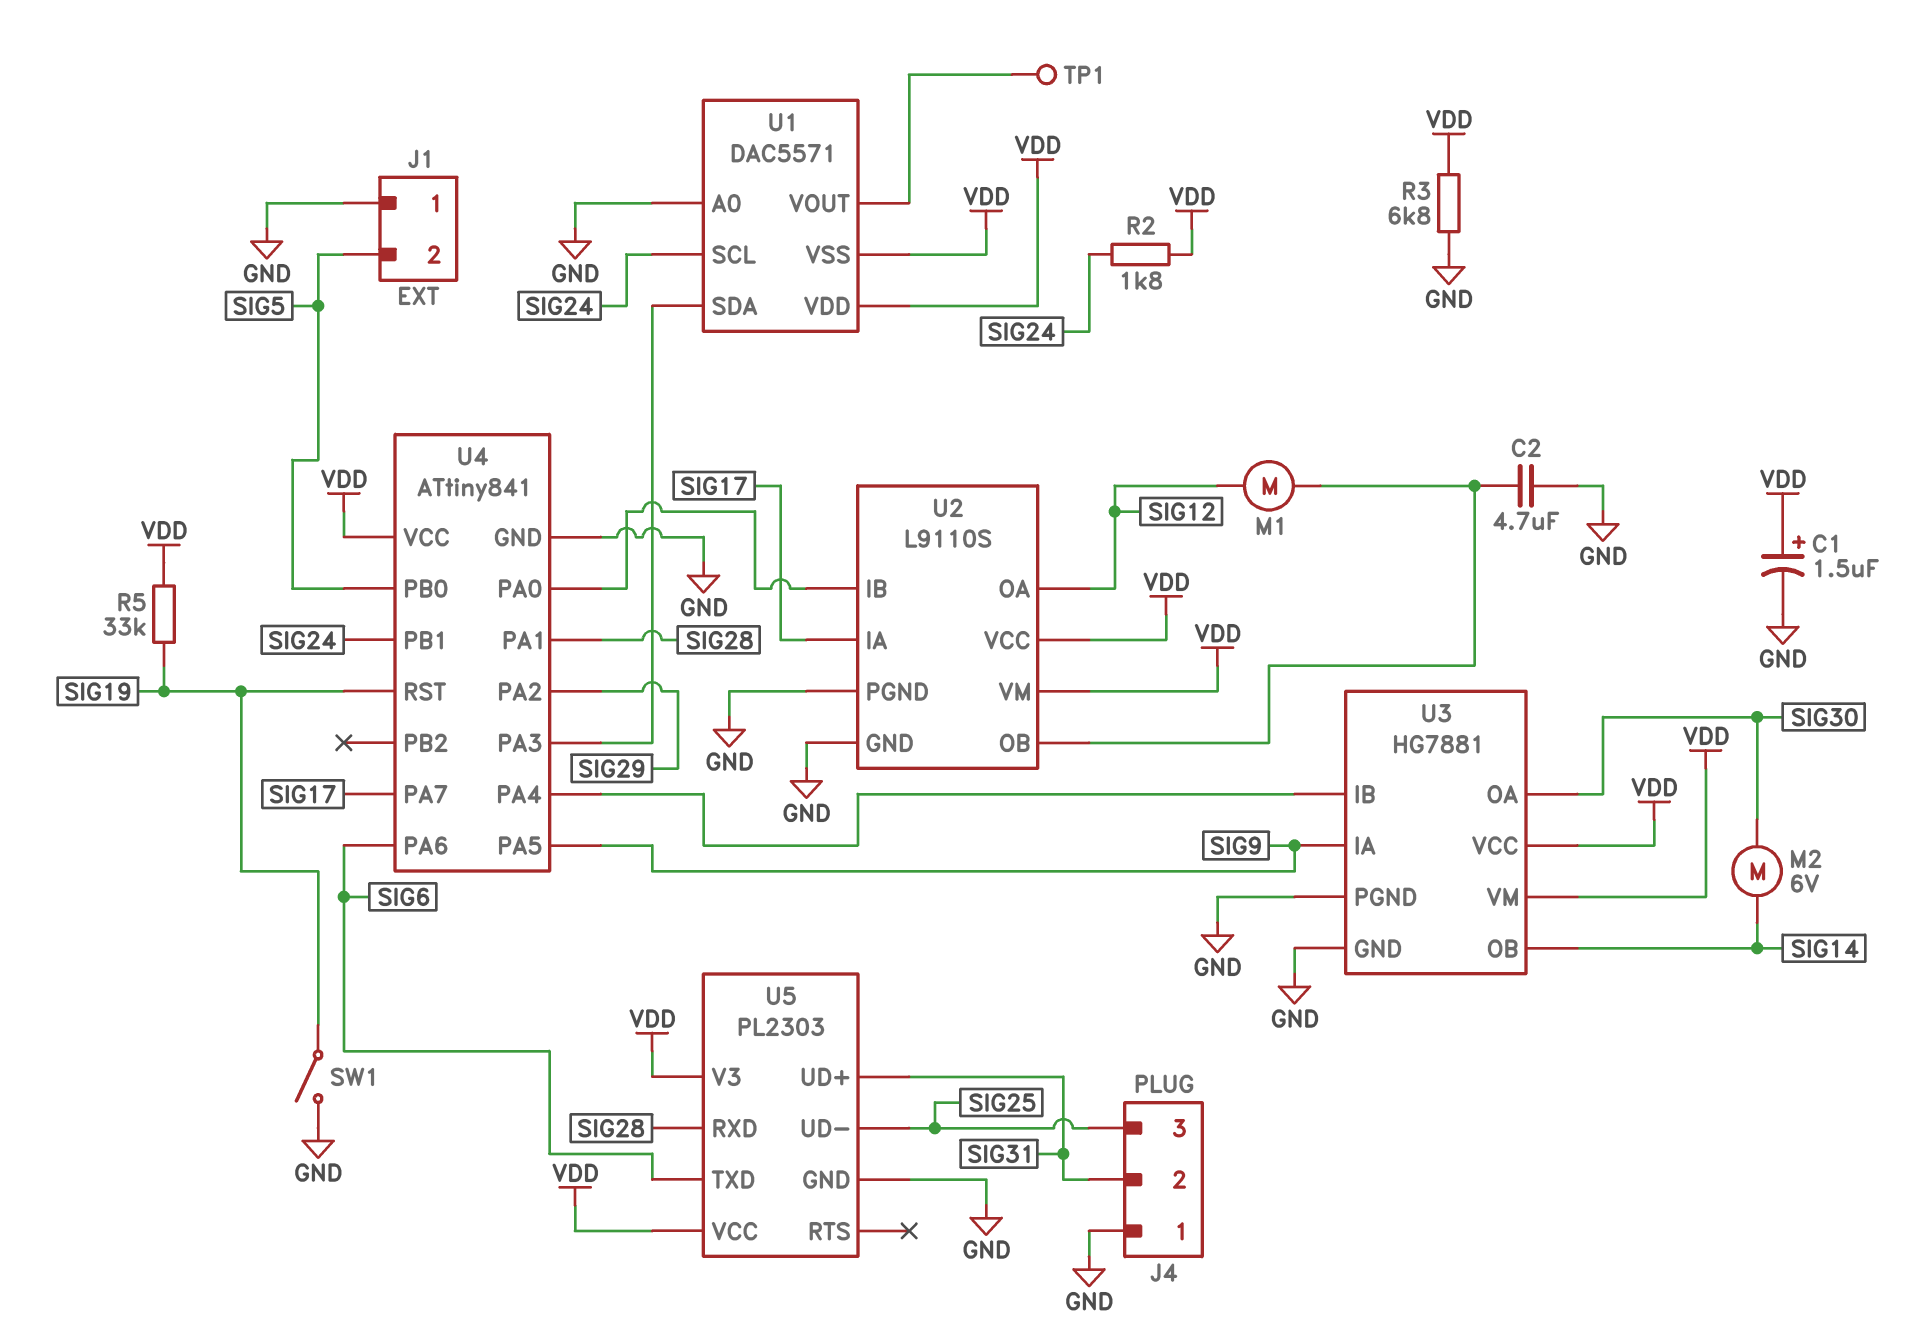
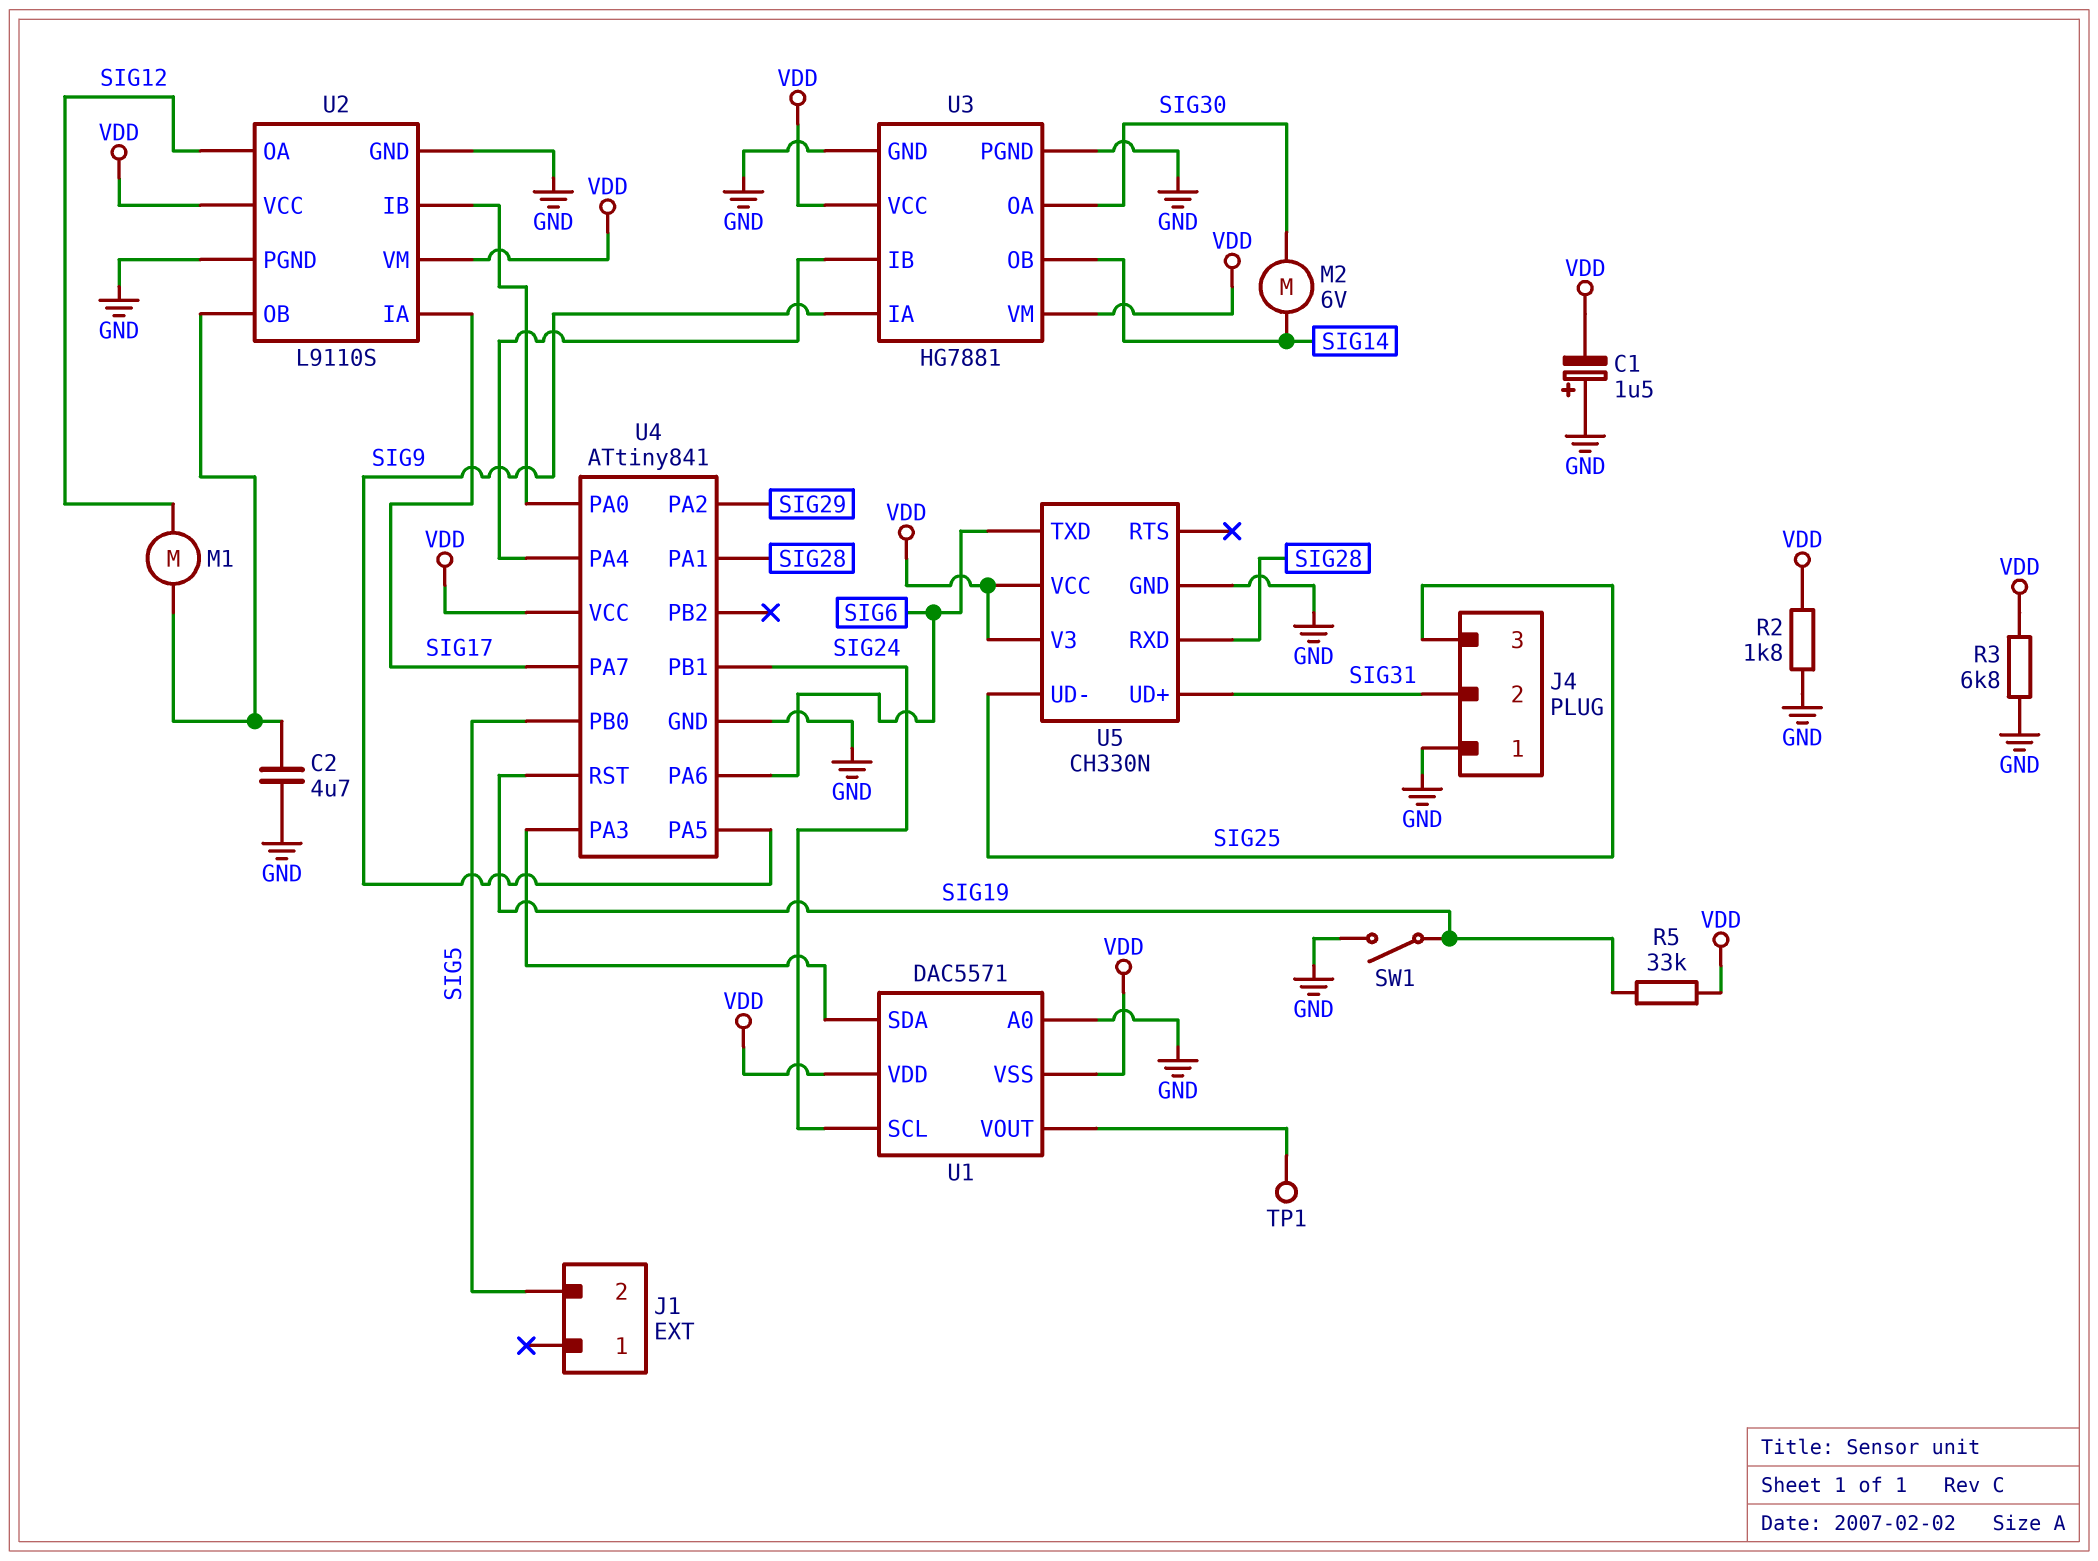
C1: 1.5uF (plus VDD, minus GND) -> 1.5uF (plus GND, minus VDD)
J1 pin 1: GND -> none
R2: 1.8k (SIG24, VDD) -> 1.8k (GND, VDD)
U5: PL2303 -> CH330N

